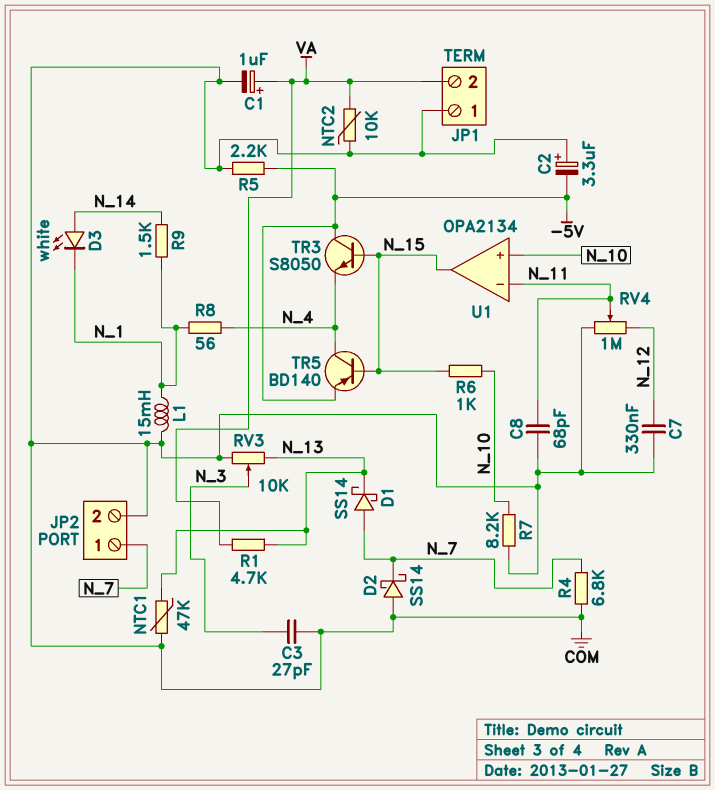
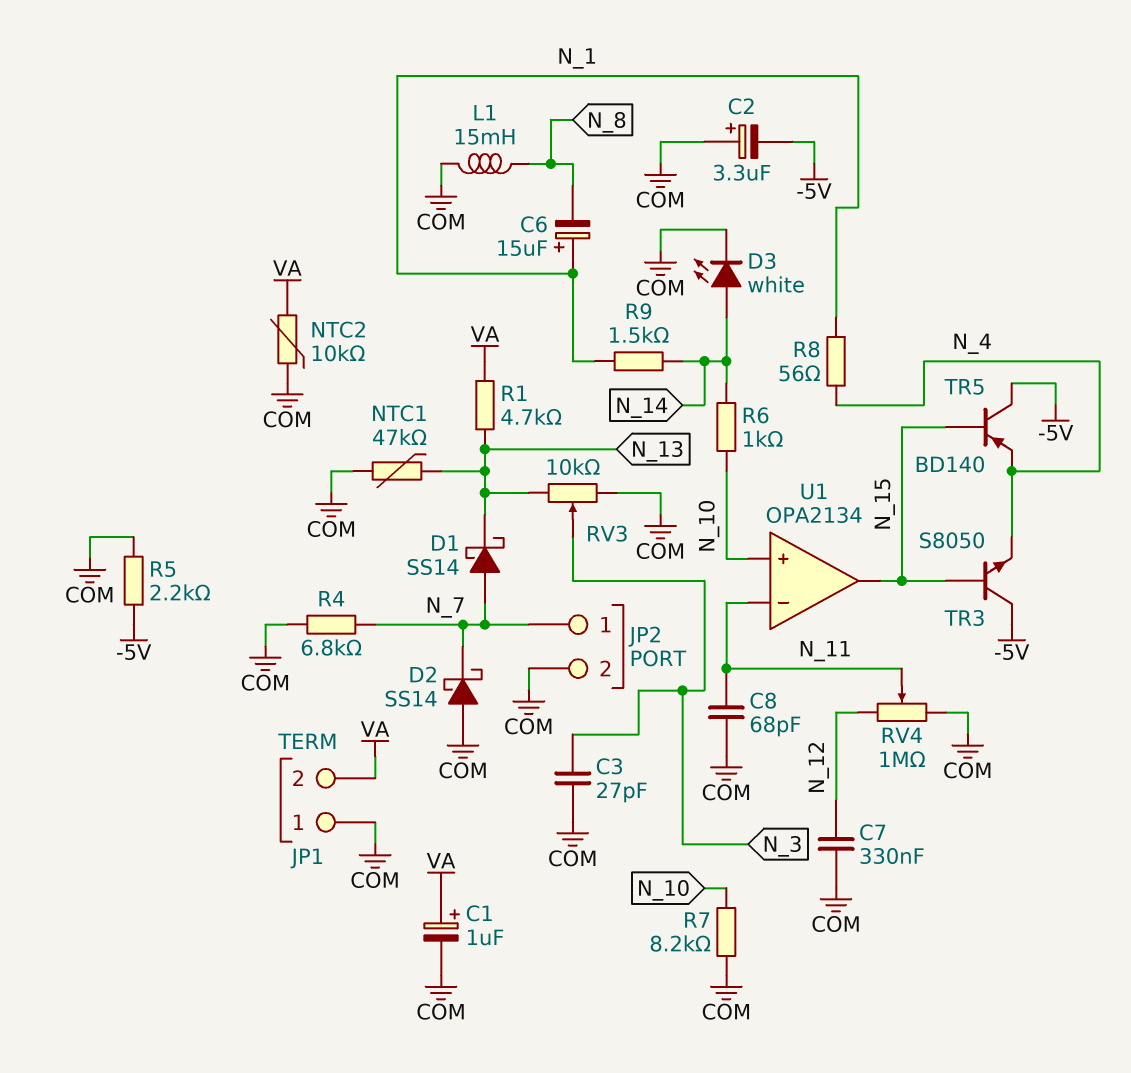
C6: none -> 15uF (plus N_1, minus N_8)
D3: LED white (A N_14, K N_1) -> LED white (A N_14, K COM)
L1: 15mH (COM, N_1) -> 15mH (COM, N_8)
R6: 1k (N_10, N_15) -> 1k (N_10, N_14)
TR5: PNP BD140 (B N_15, C N_4, E -5V) -> PNP BD140 (B N_15, C -5V, E N_4)

